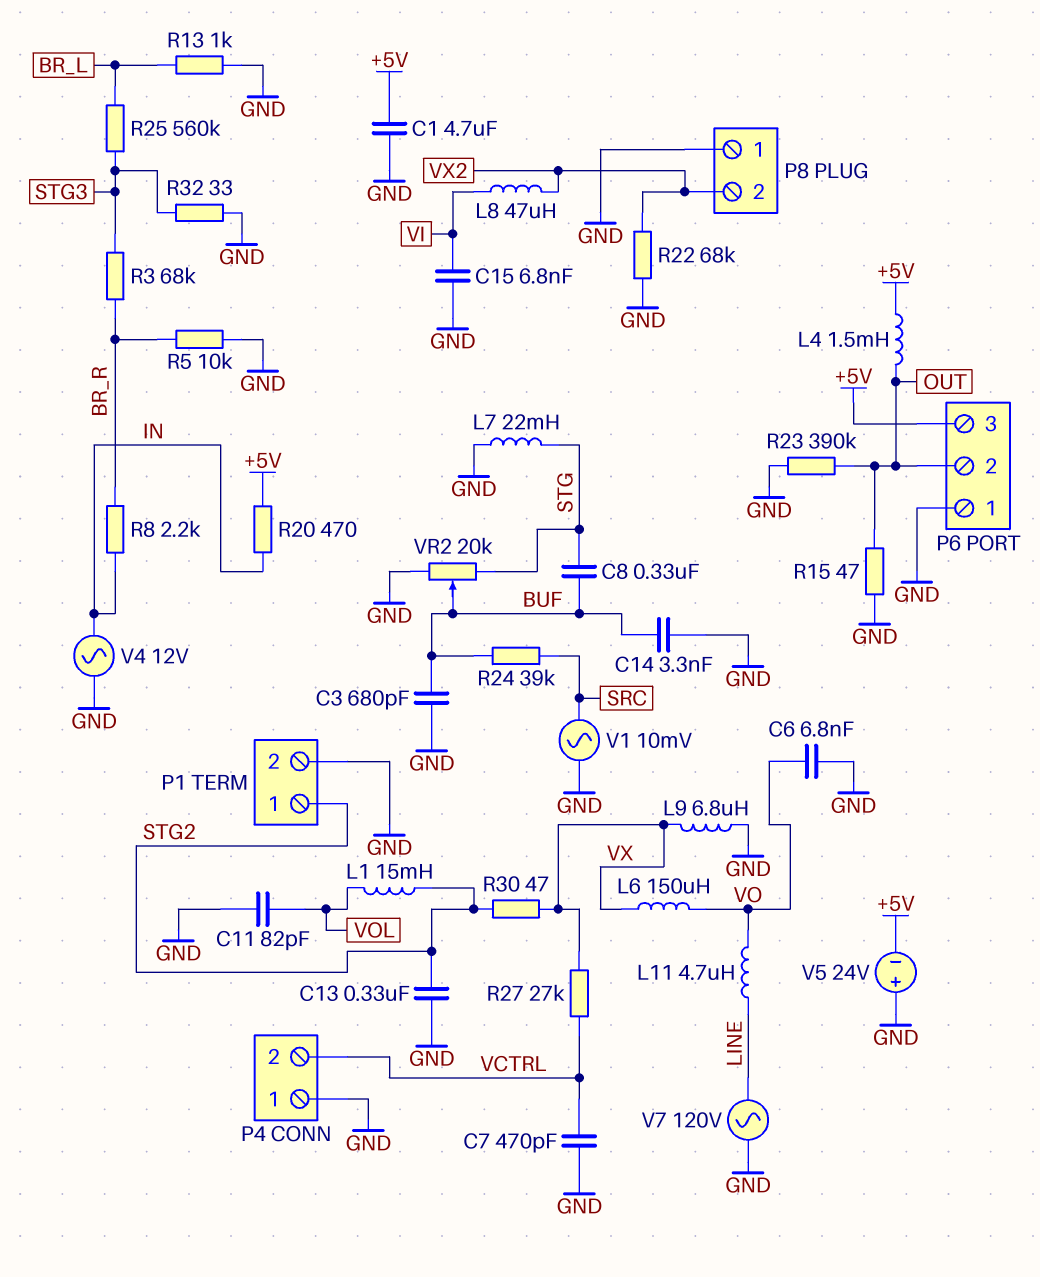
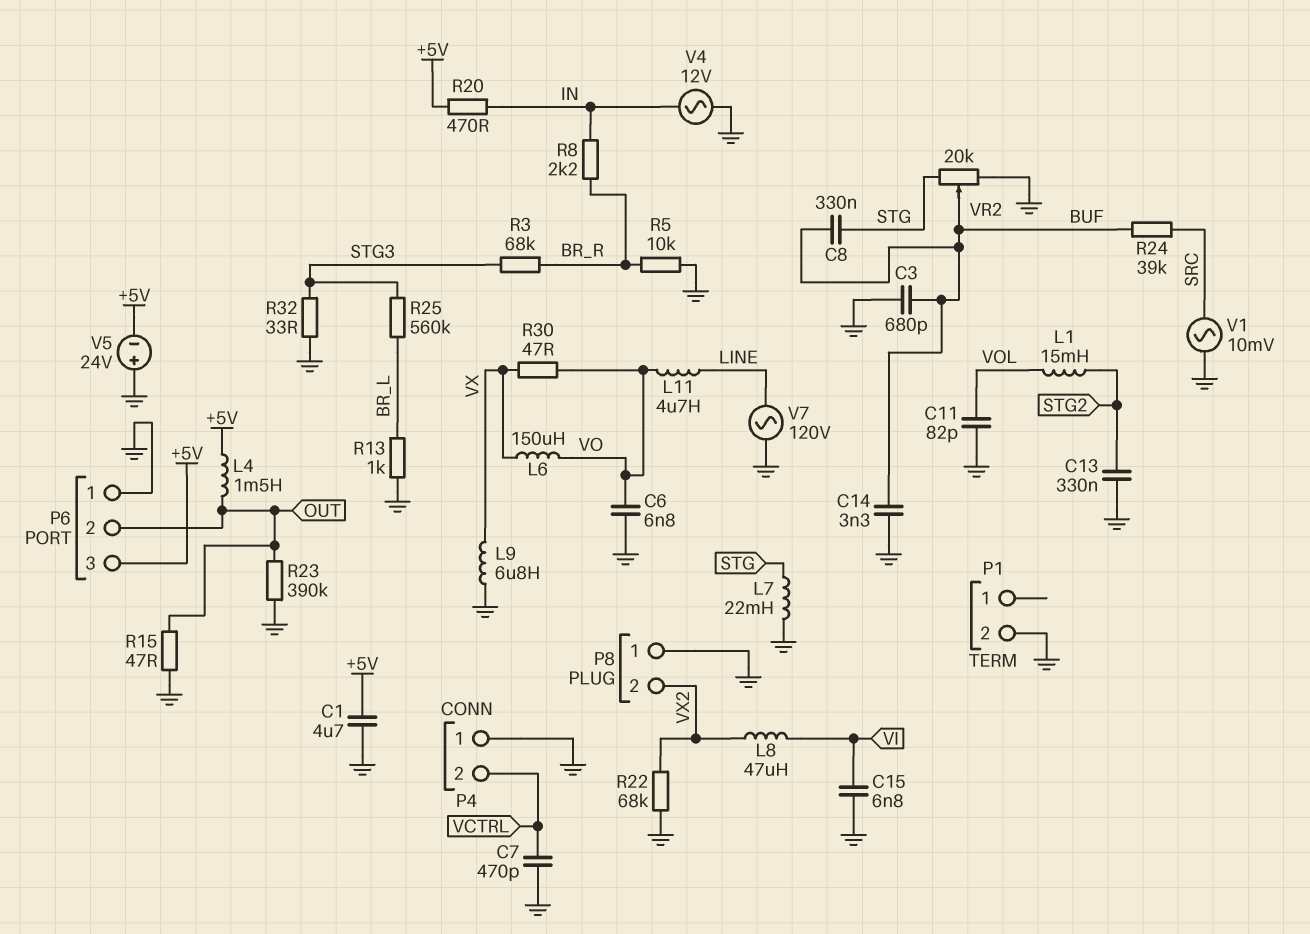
P1 pin 1: STG2 -> none
R27: 27k (VCTRL, VX) -> none
R30: 47 (STG2, VX) -> 47 (VO, VX)

